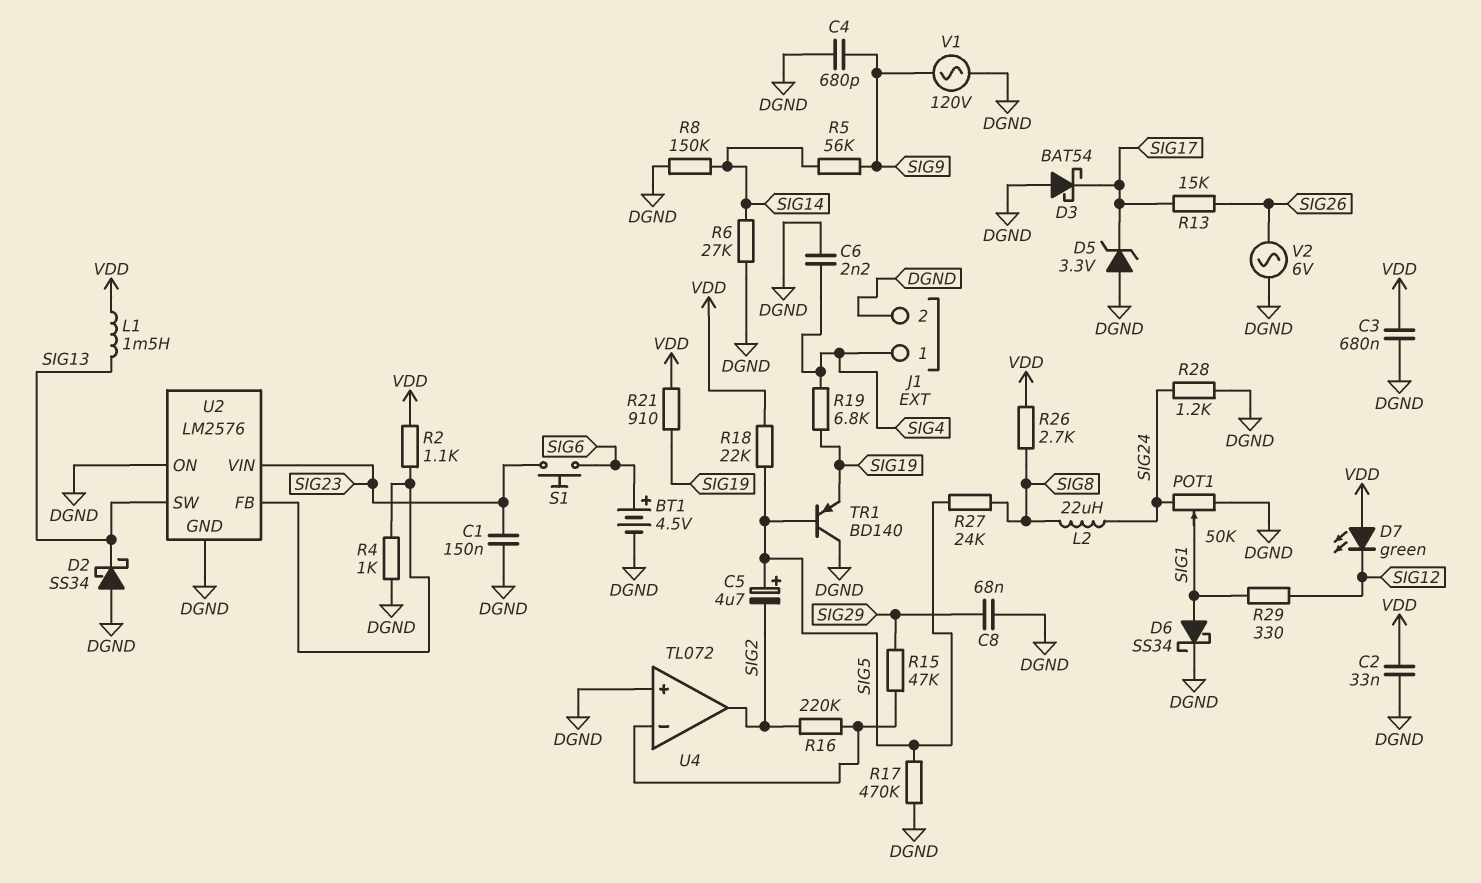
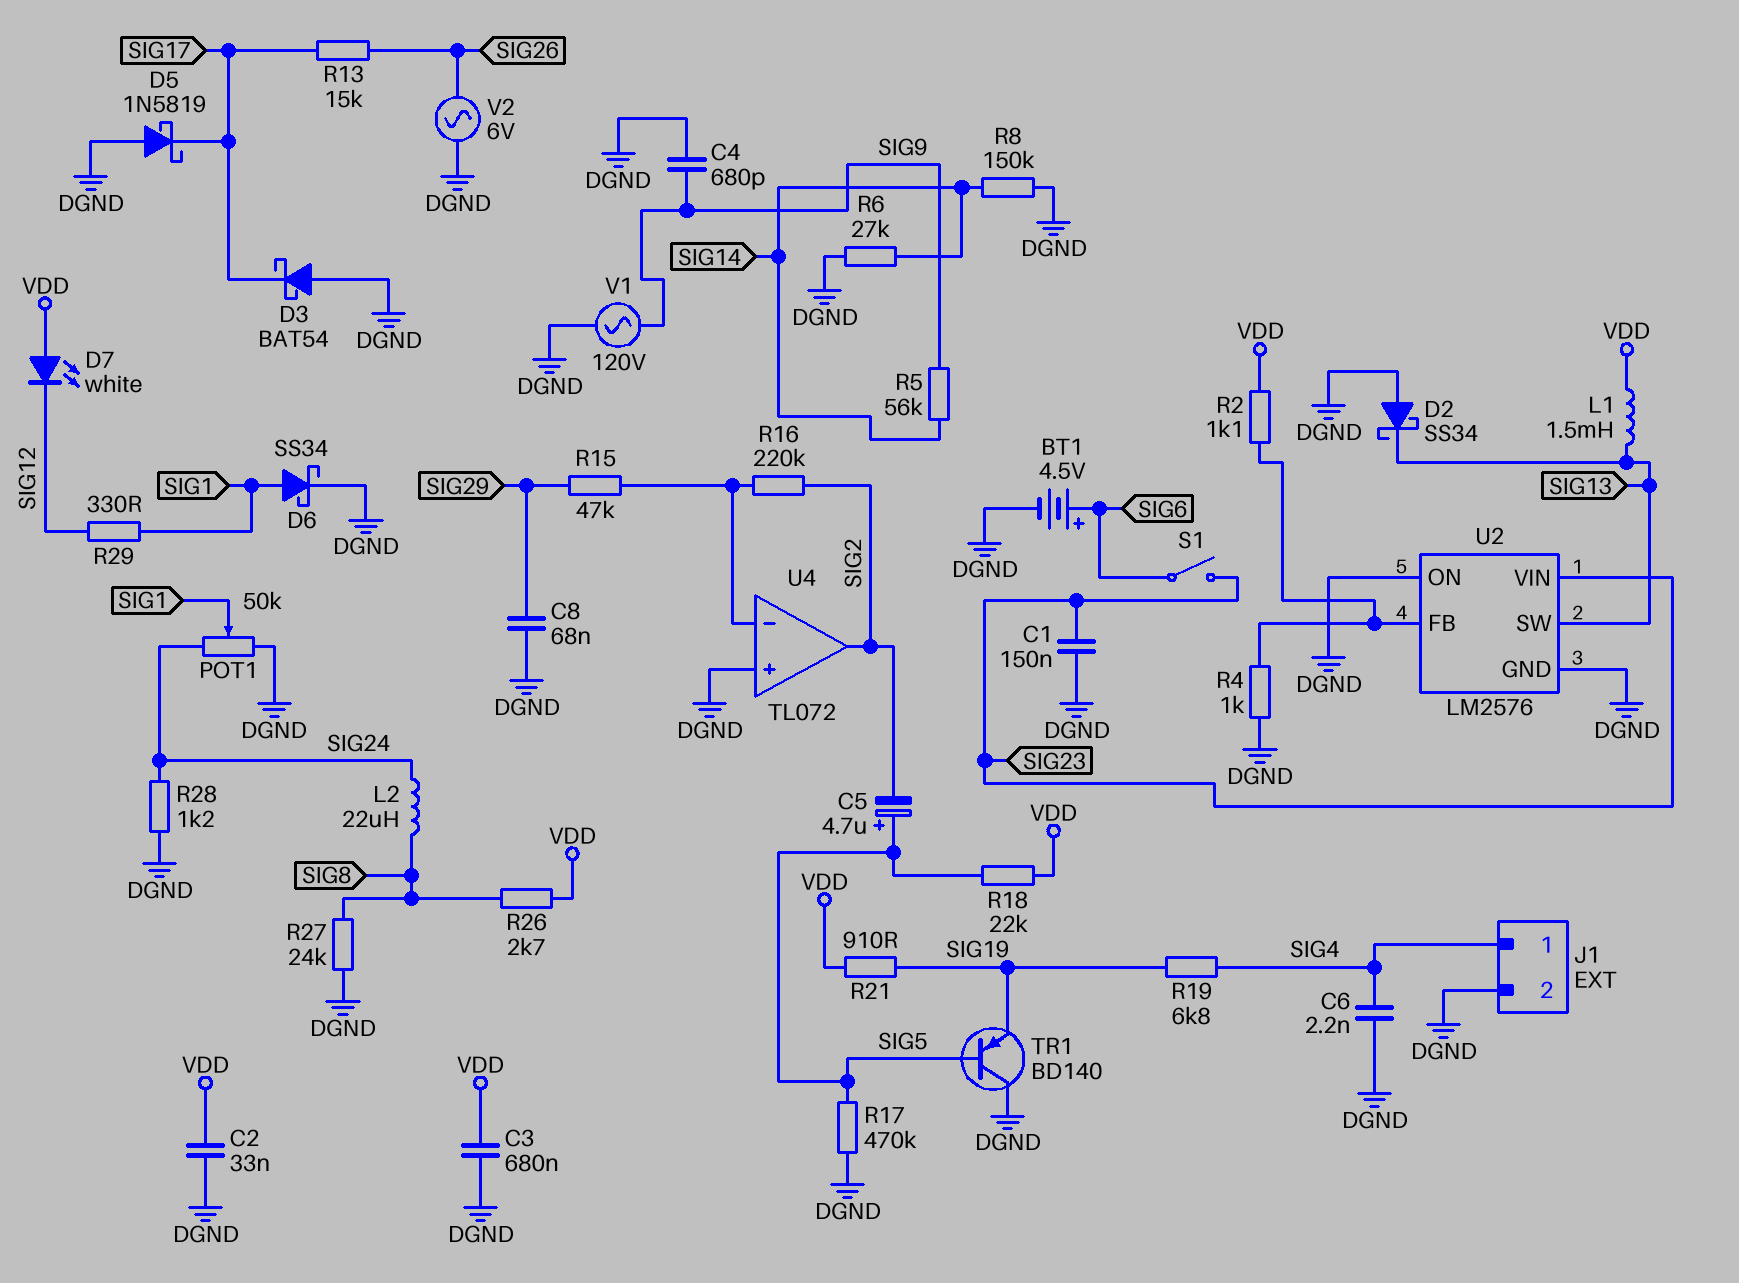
D5: zener 3.3V (A DGND, K SIG17) -> schottky 1N5819 (A DGND, K SIG17)
D7: LED green (A VDD, K SIG12) -> LED white (A VDD, K SIG12)
R27: 24k (SIG5, SIG8) -> 24k (DGND, SIG8)
S1: button (SIG6, SIG23) -> switch (SIG6, SIG23)

